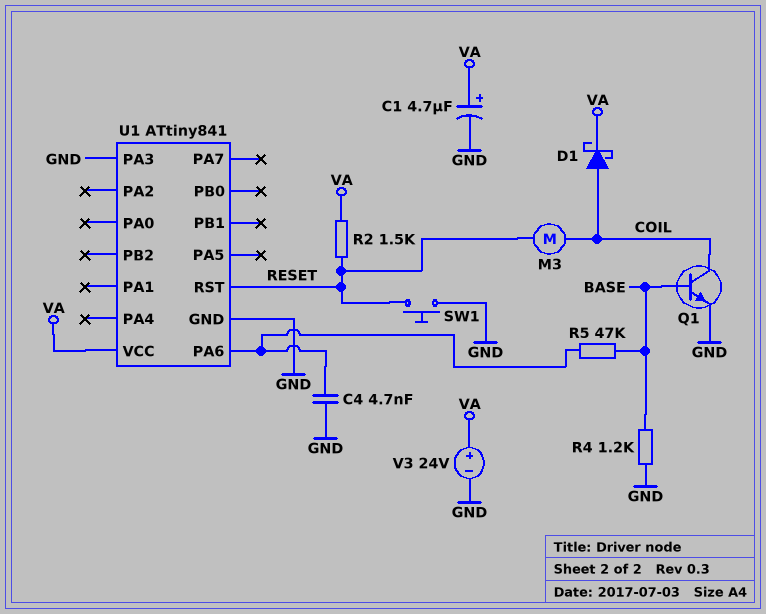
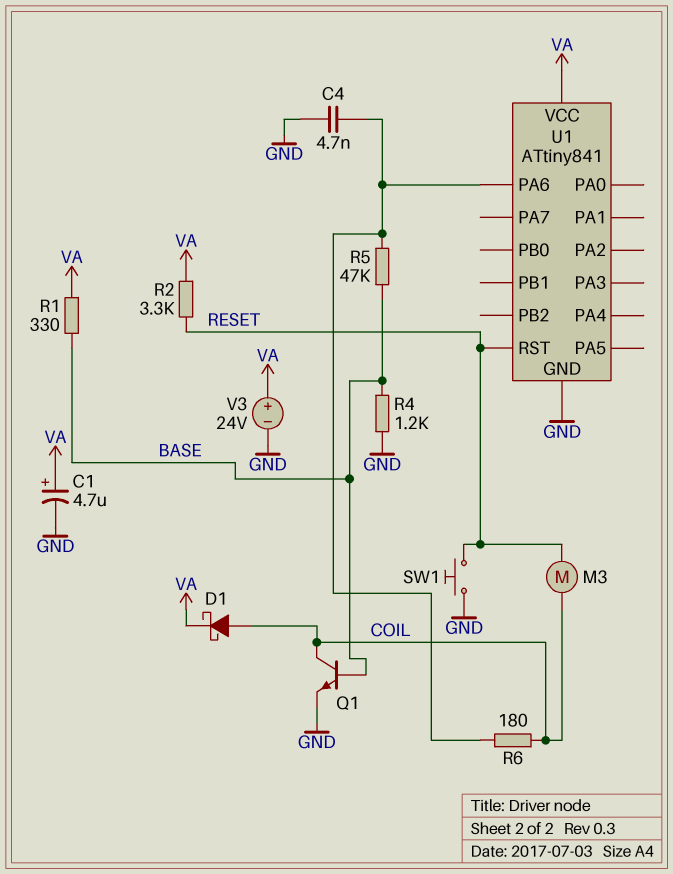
R1: none -> 330 (BASE, VA)
R2: 1.5k (RESET, VA) -> 3.3k (RESET, VA)
R6: none -> 180 (COIL, U1/PA6)
U1 pin PA3: GND -> none

